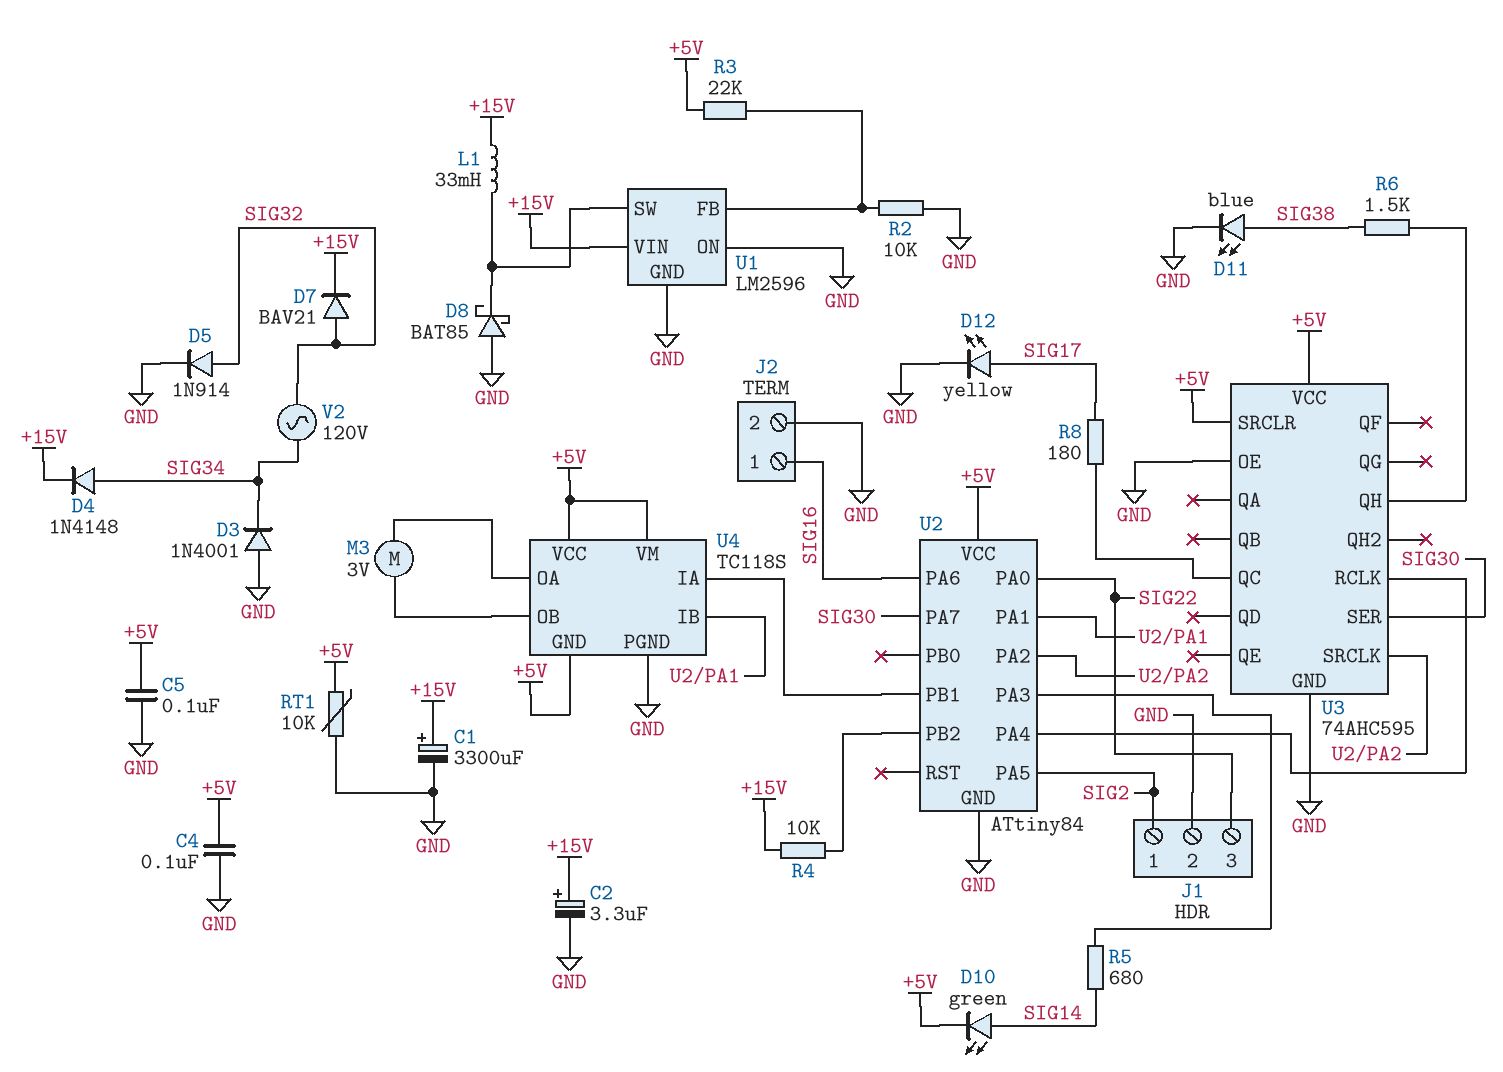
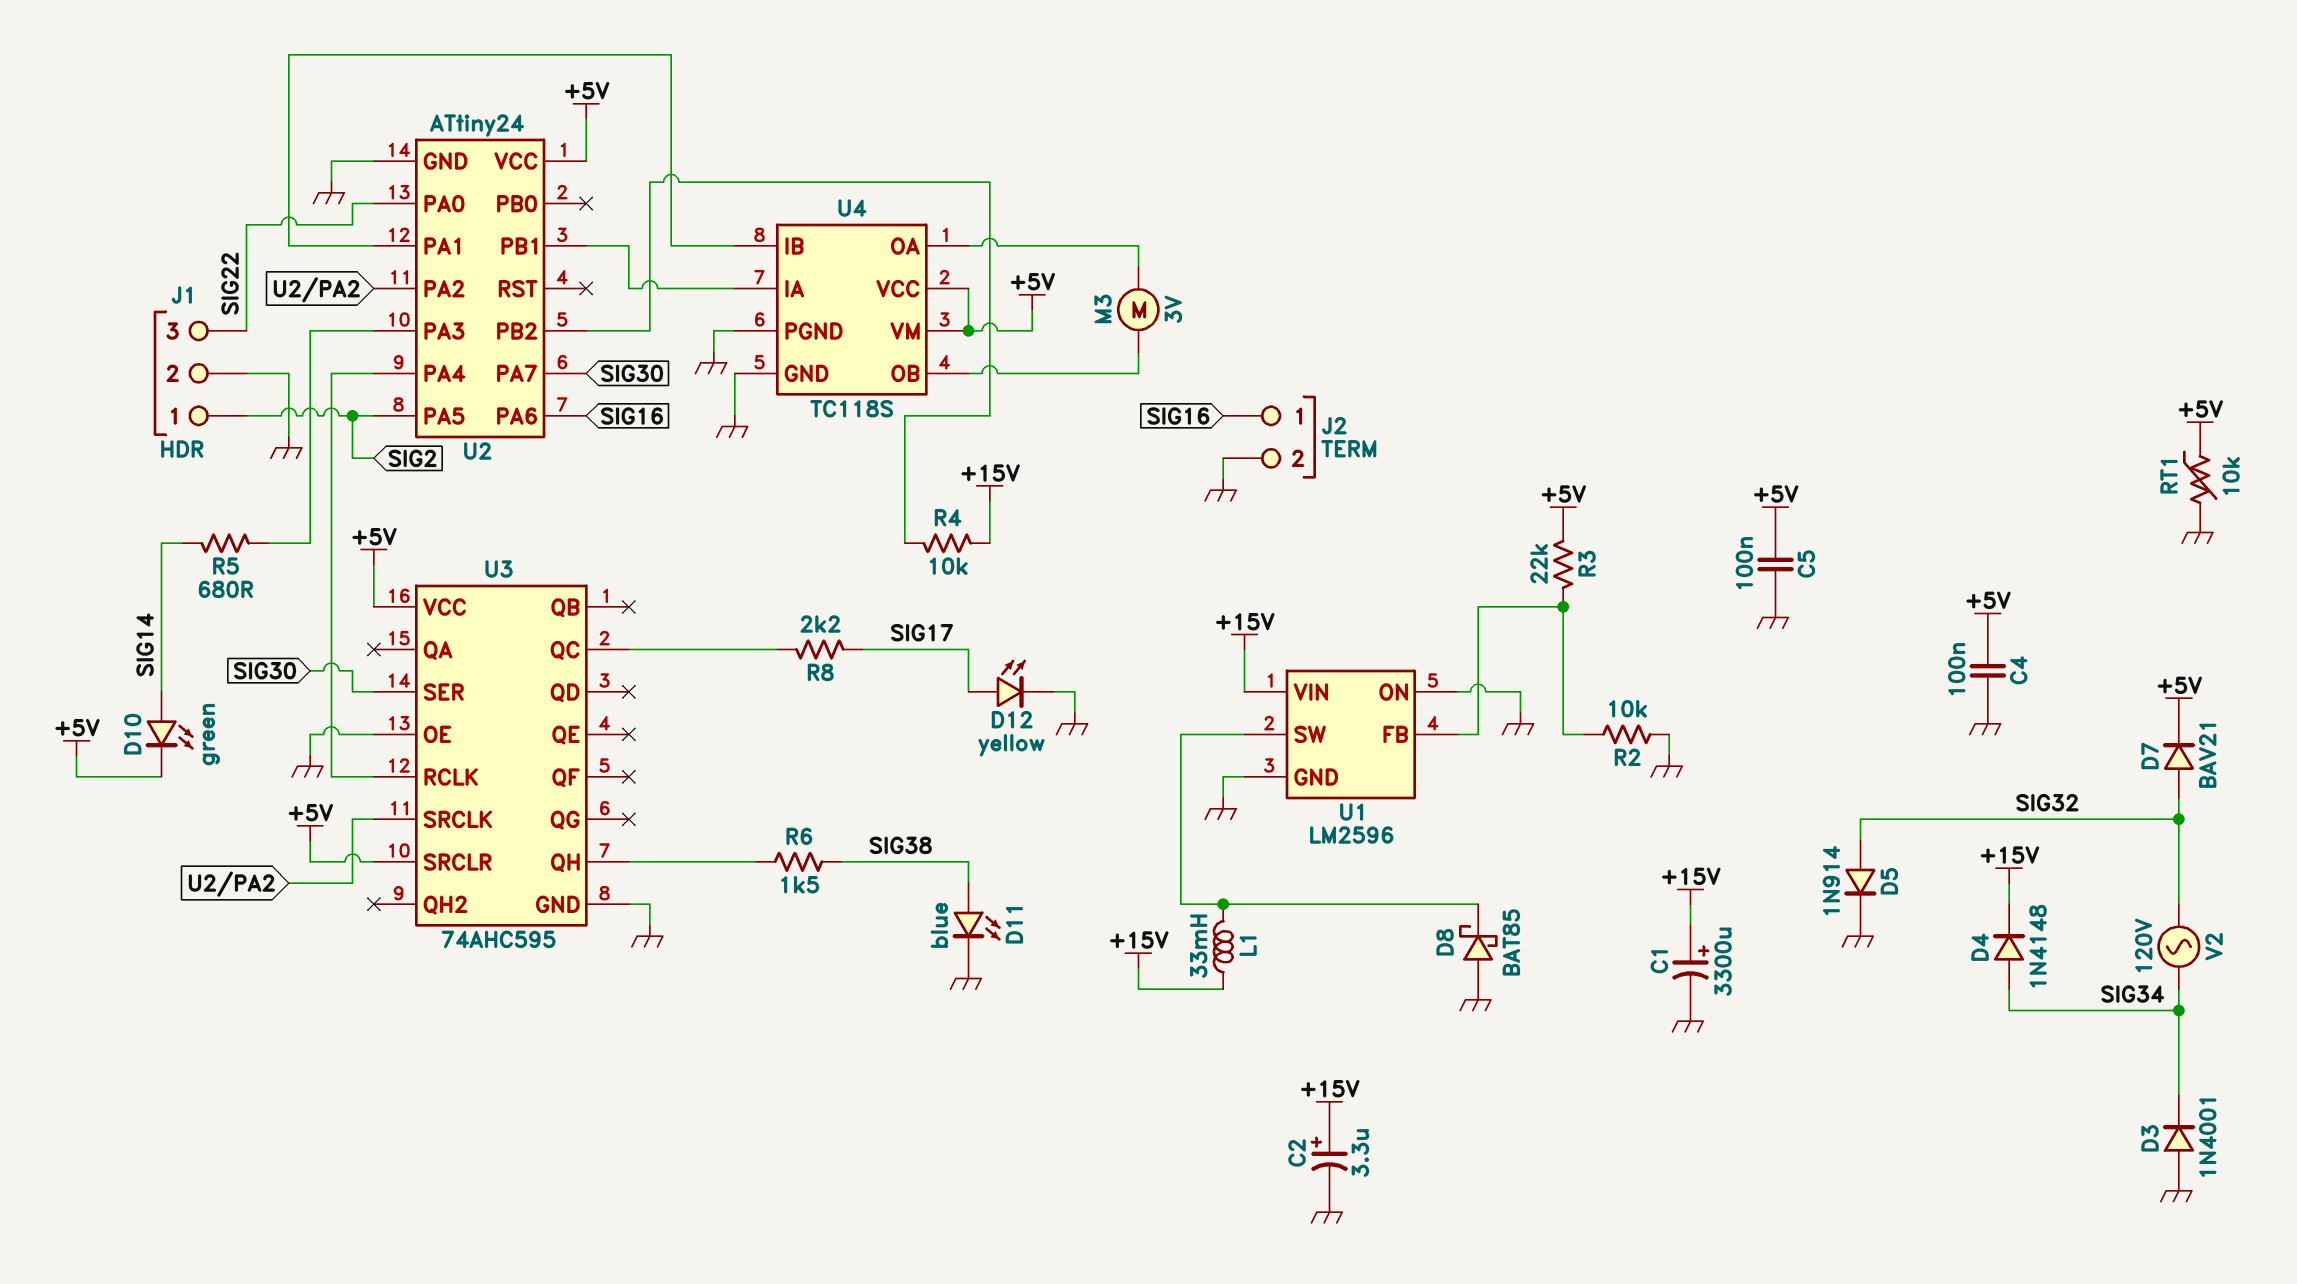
D7: diode BAV21 (A SIG32, K +15V) -> diode BAV21 (A SIG32, K +5V)
R8: 180 (SIG17, U3/QC) -> 2.2k (SIG17, U3/QC)
U2: ATtiny84 -> ATtiny24
U4 pin GND: +5V -> GND

